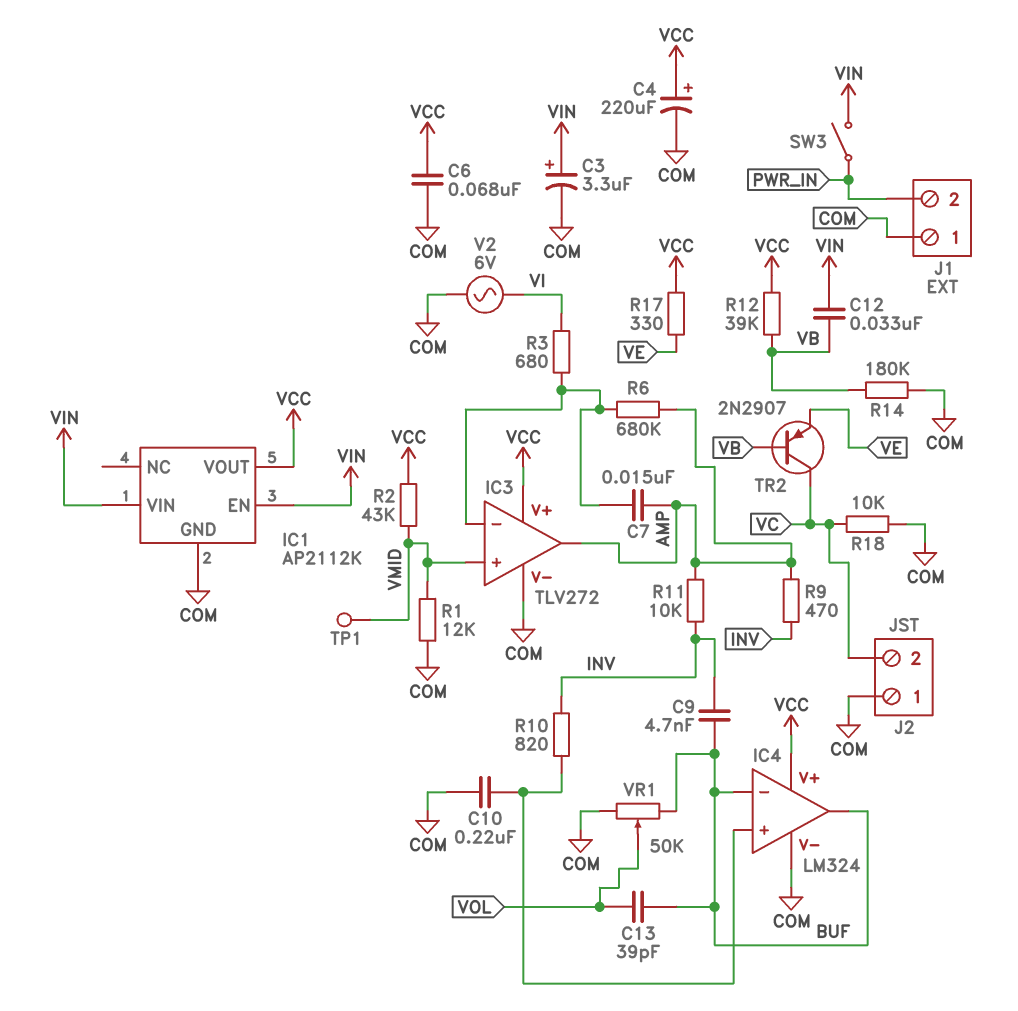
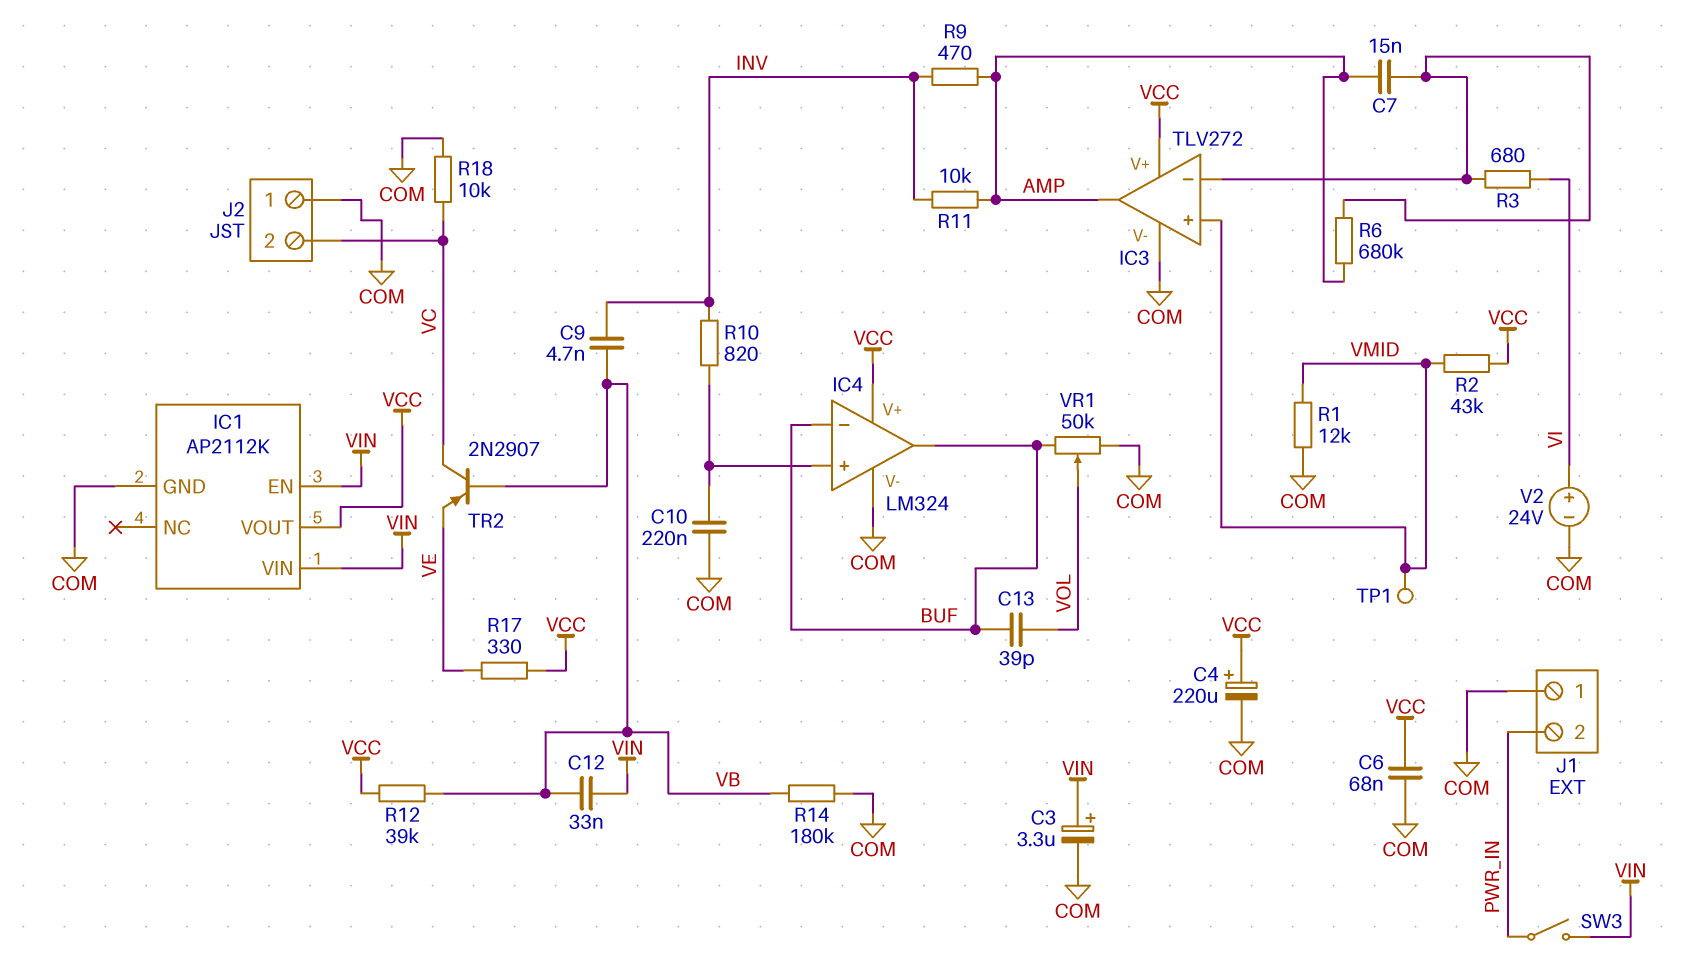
C9: 4.7nF (BUF, INV) -> 4.7nF (INV, VB)
V2: AC 6V (COM, VI) -> 24V (plus VI, minus COM)

